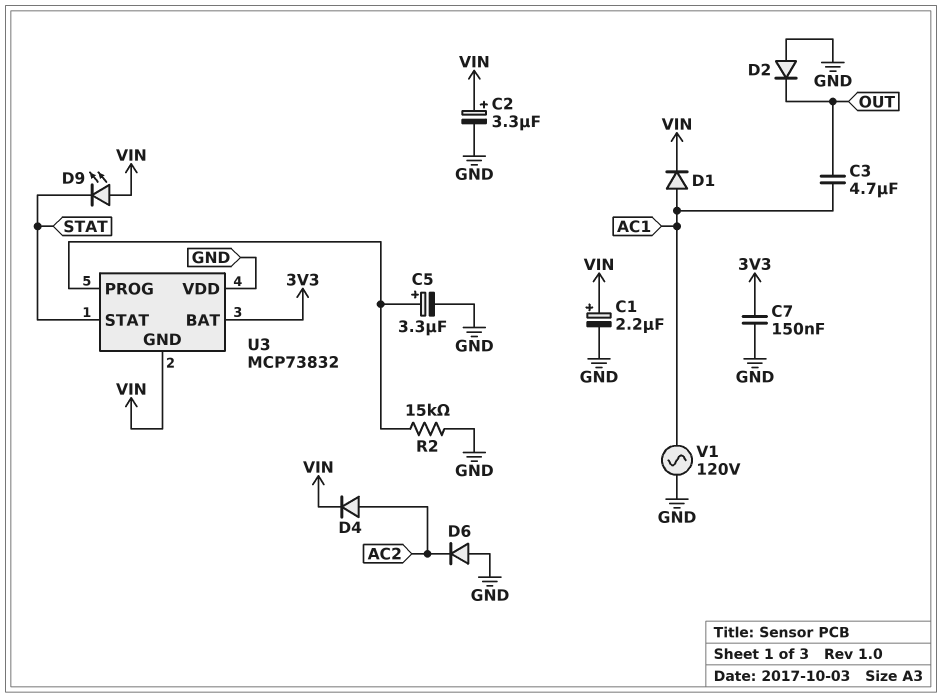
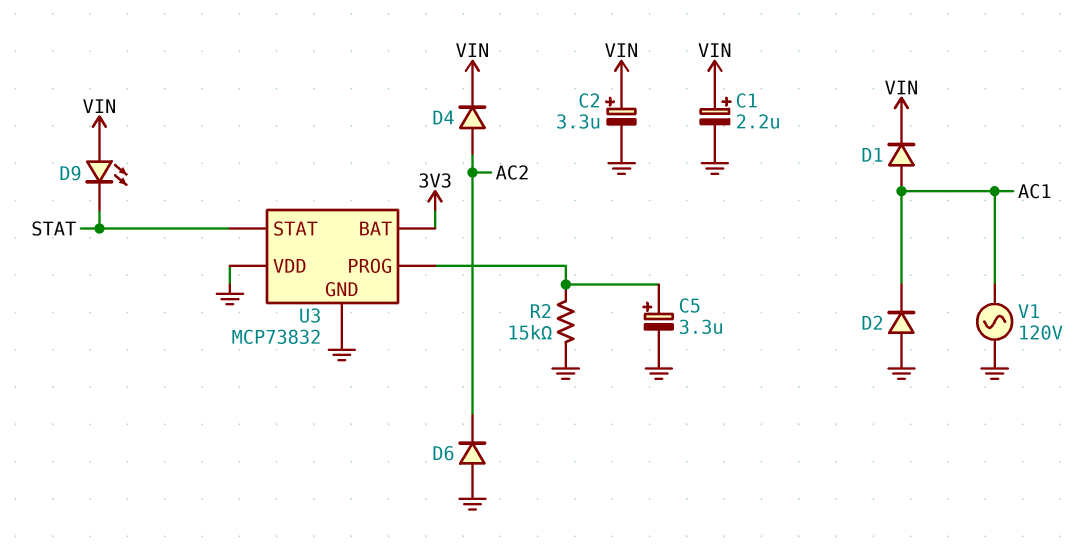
C3: 4.7uF (AC1, OUT) -> none
C7: 150nF (3V3, GND) -> none
D2: diode (A GND, K OUT) -> diode (A GND, K AC1)
U3 pin GND: VIN -> GND

